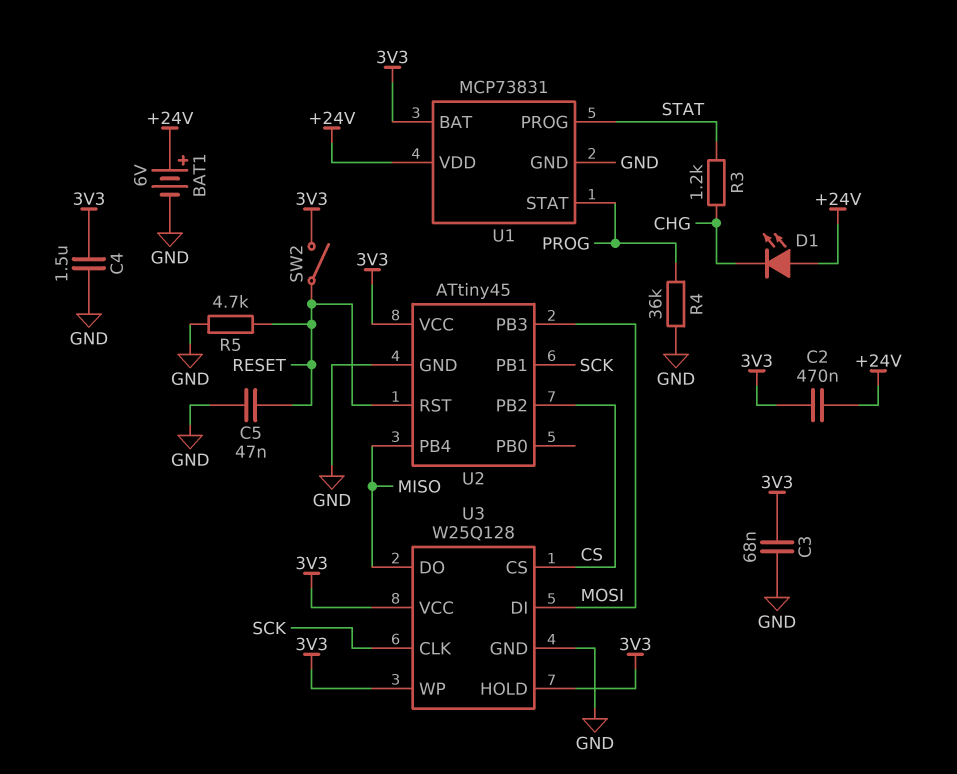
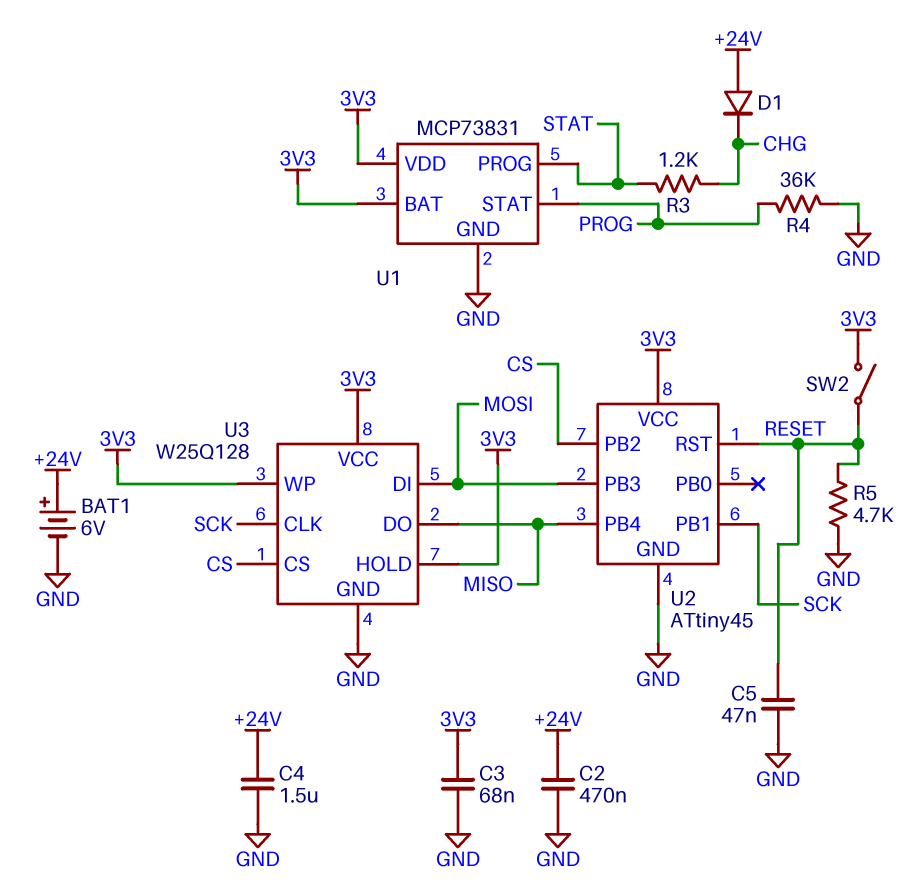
C2: 470nF (+24V, 3V3) -> 470nF (+24V, GND)
C4: 1.5uF (3V3, GND) -> 1.5uF (+24V, GND)
D1: LED (A +24V, K CHG) -> diode (A +24V, K CHG)
U1 pin VDD: +24V -> 3V3

